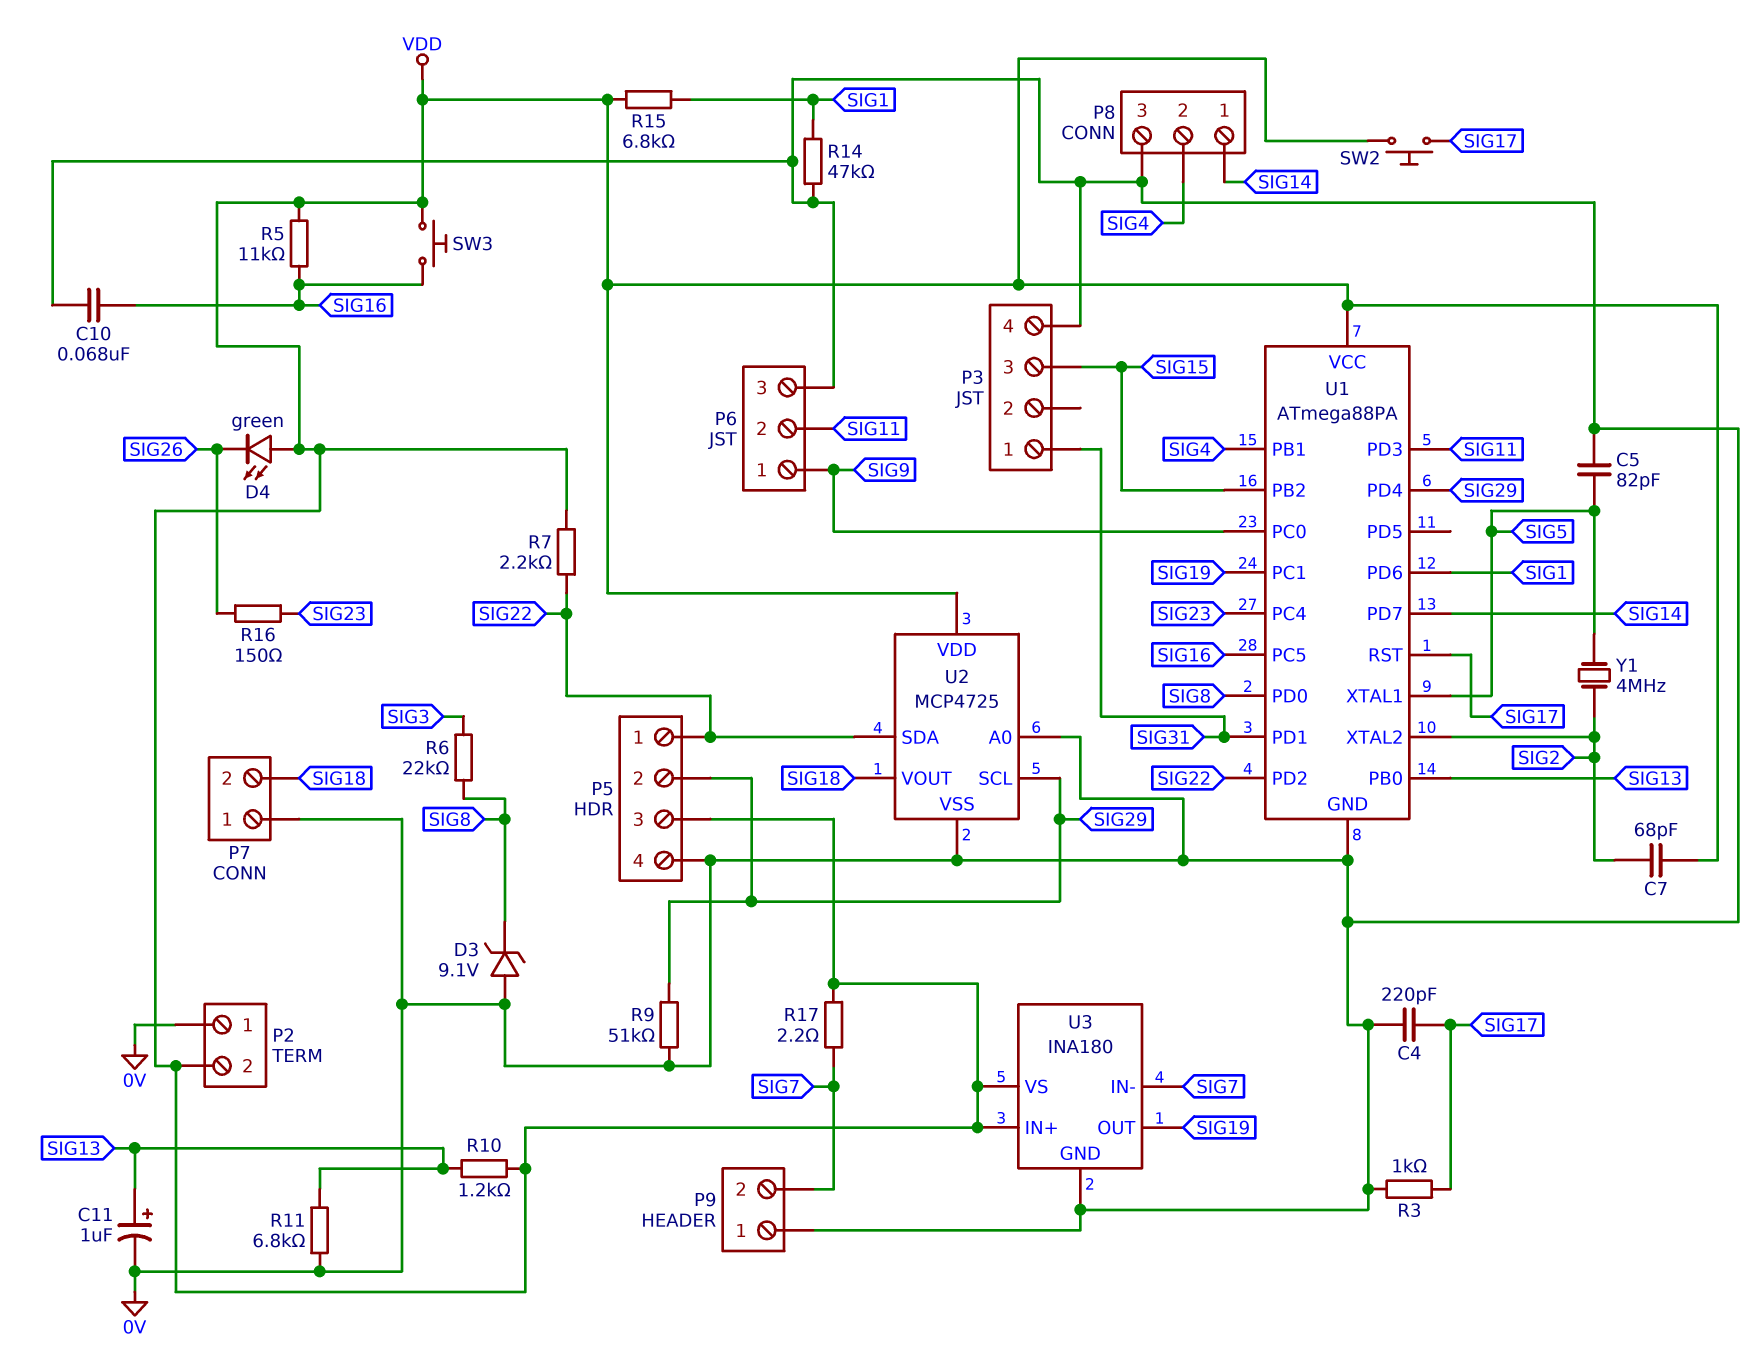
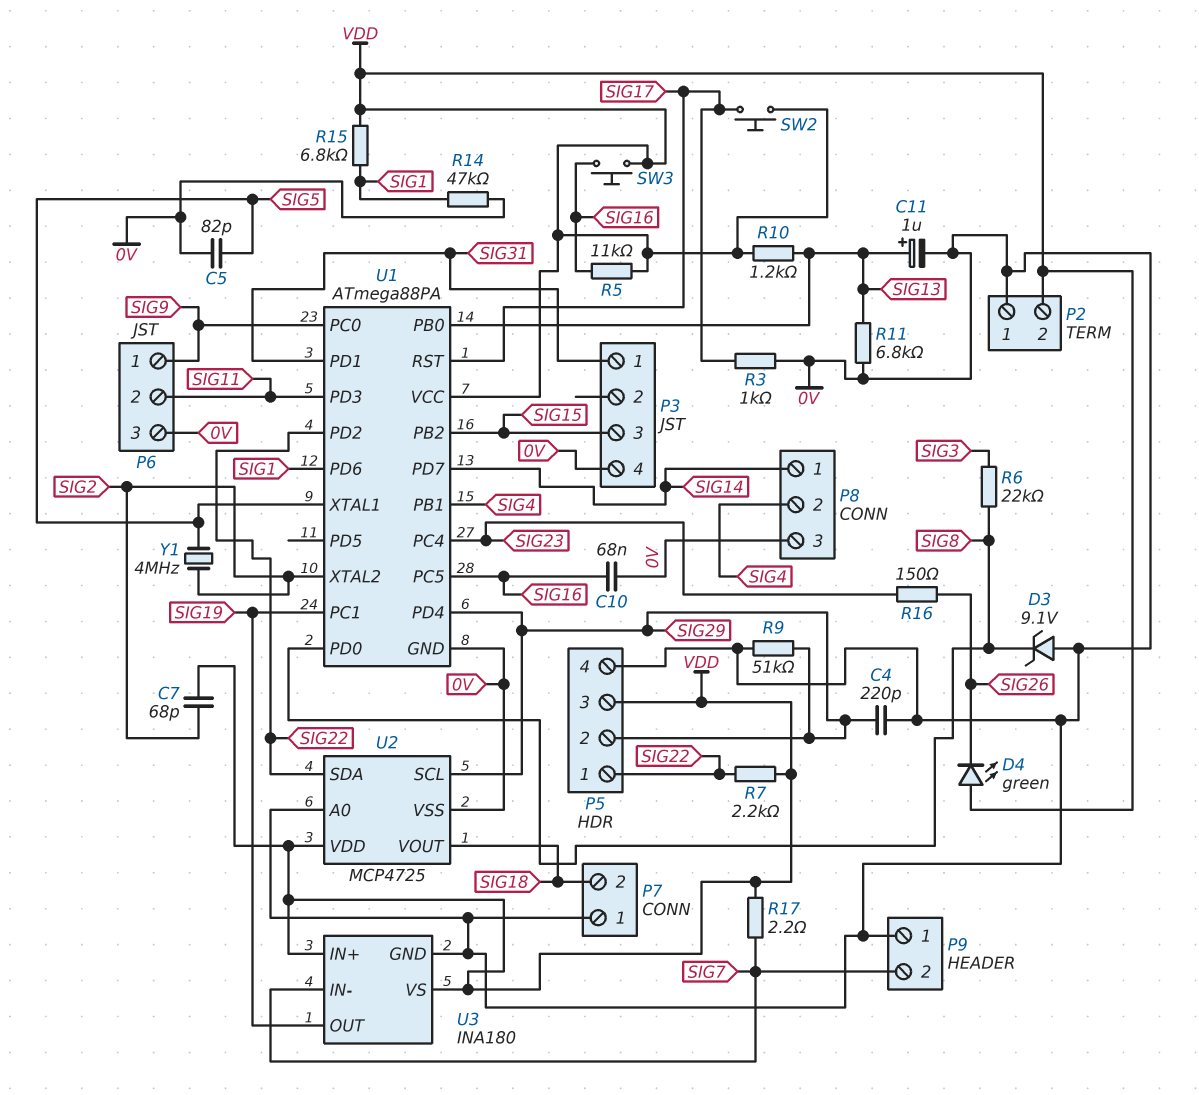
C4: 220pF (0V, SIG17) -> 220pF (0V, SIG29)

